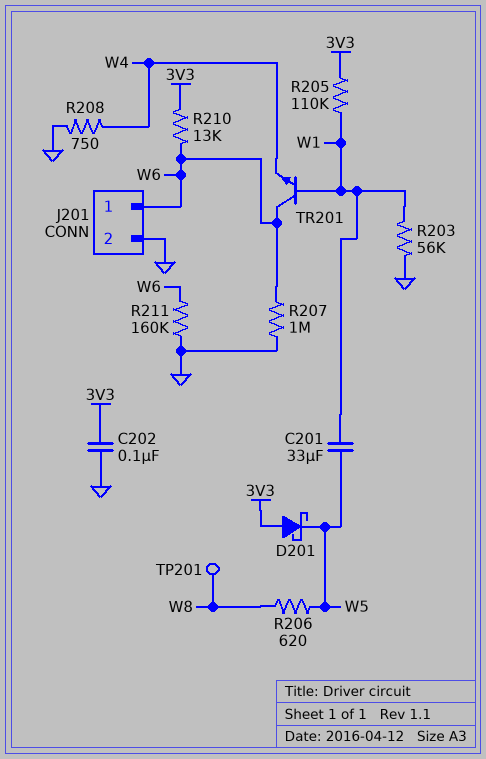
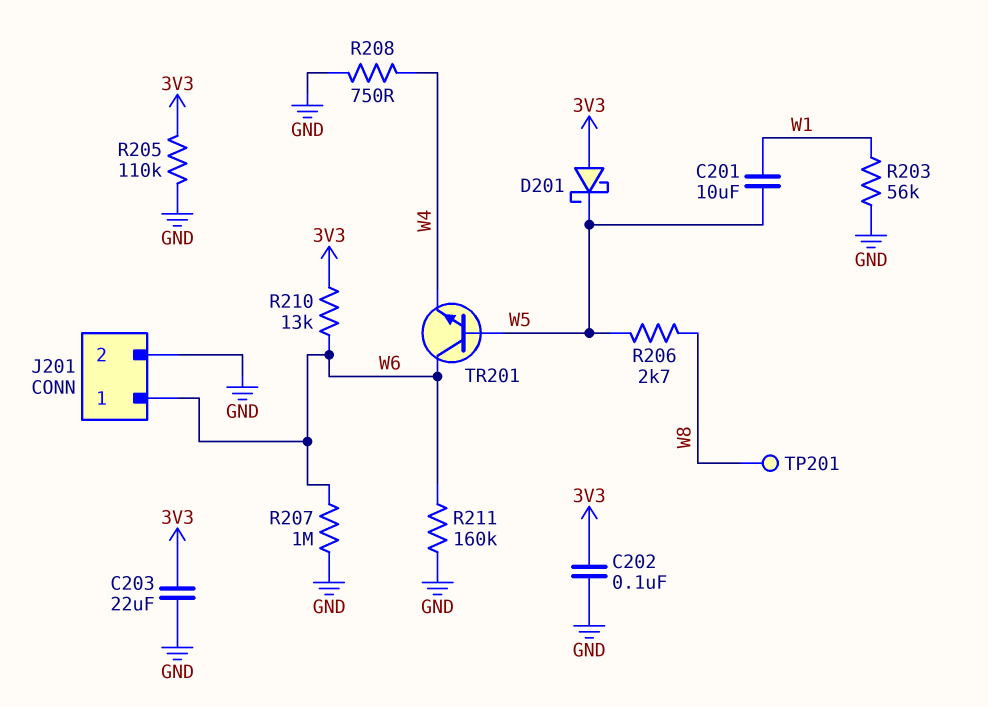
C201: 33uF (W1, W5) -> 10uF (W1, W5)
C203: none -> 22uF (3V3, GND)
R205: 110k (3V3, W1) -> 110k (3V3, GND)
R206: 620 (W5, W8) -> 2.7k (W5, W8)
TR201: NPN (B W1, C W6, E W4) -> NPN (B W5, C W6, E W4)

